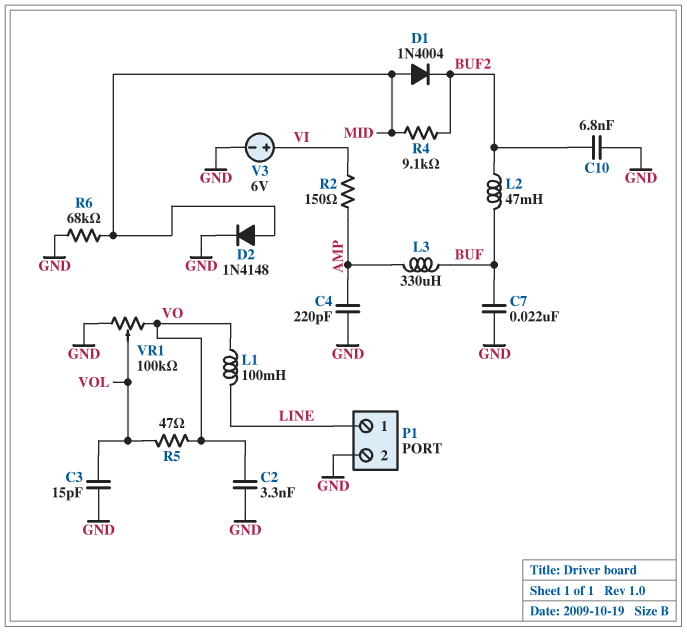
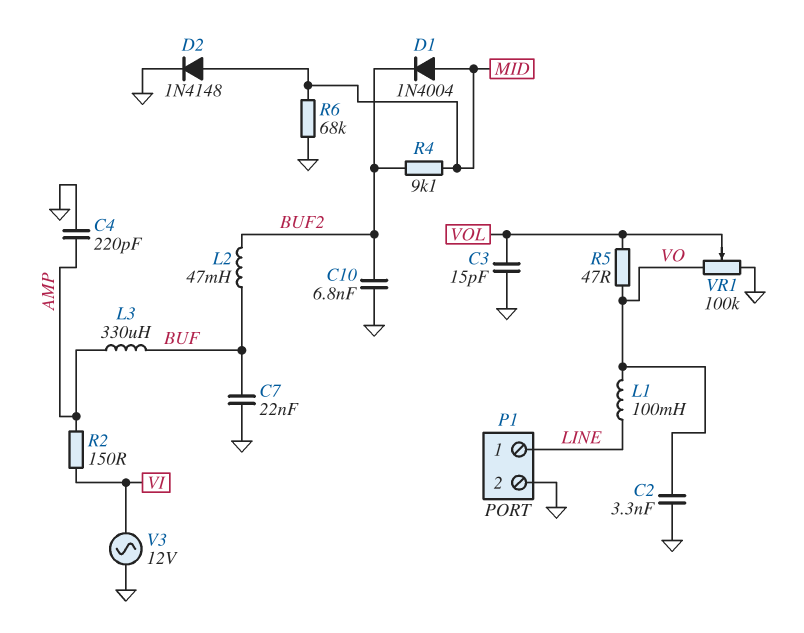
V3: 6V (plus VI, minus GND) -> AC 12V (GND, VI)

